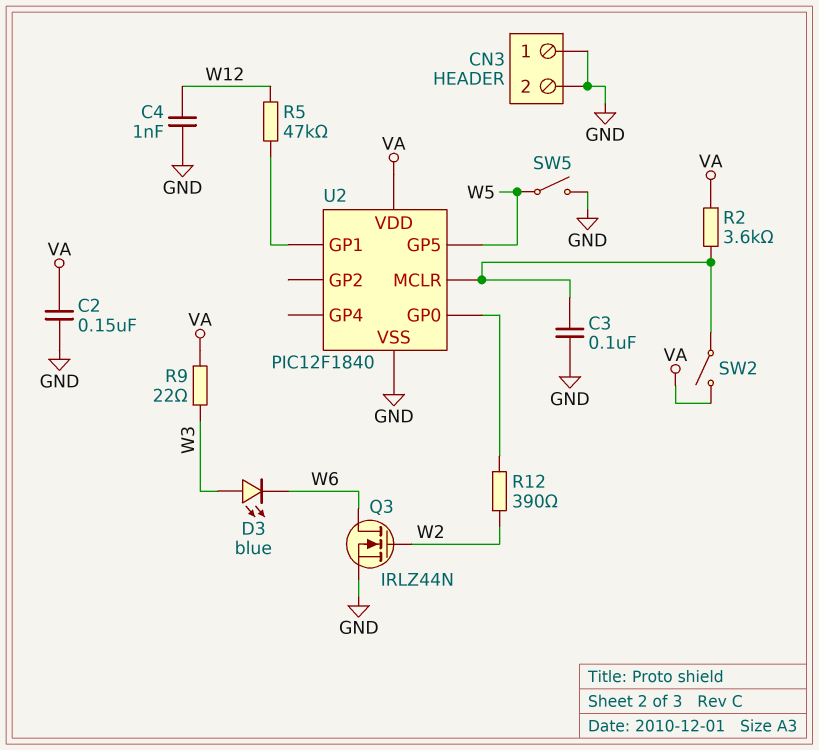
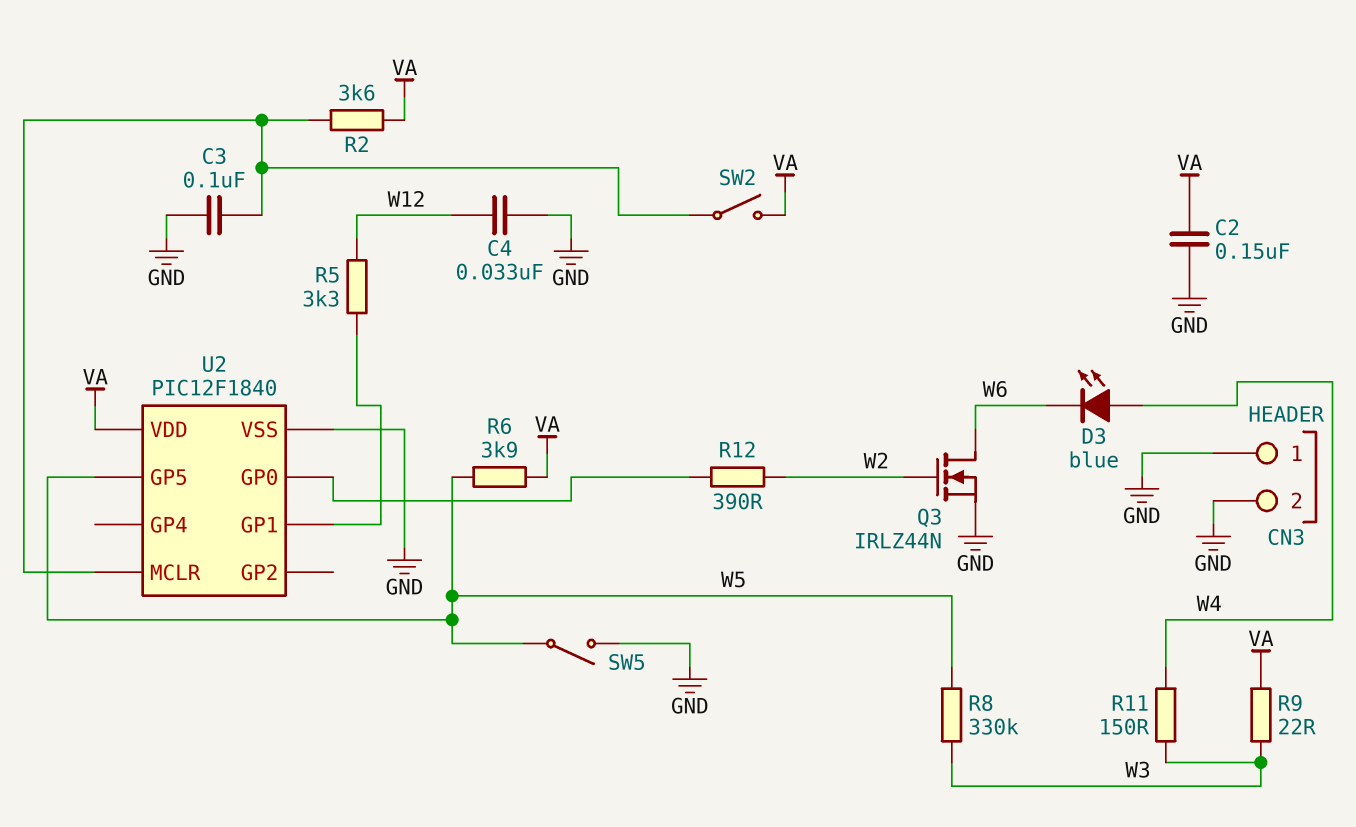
C4: 1nF (GND, W12) -> 33nF (GND, W12)
D3: LED blue (A W3, K W6) -> LED blue (A W4, K W6)
R5: 47k (U2/GP1, W12) -> 3.3k (U2/GP1, W12)
R6: none -> 3.9k (VA, W5)
R8: none -> 330k (W3, W5)
R11: none -> 150 (W3, W4)

